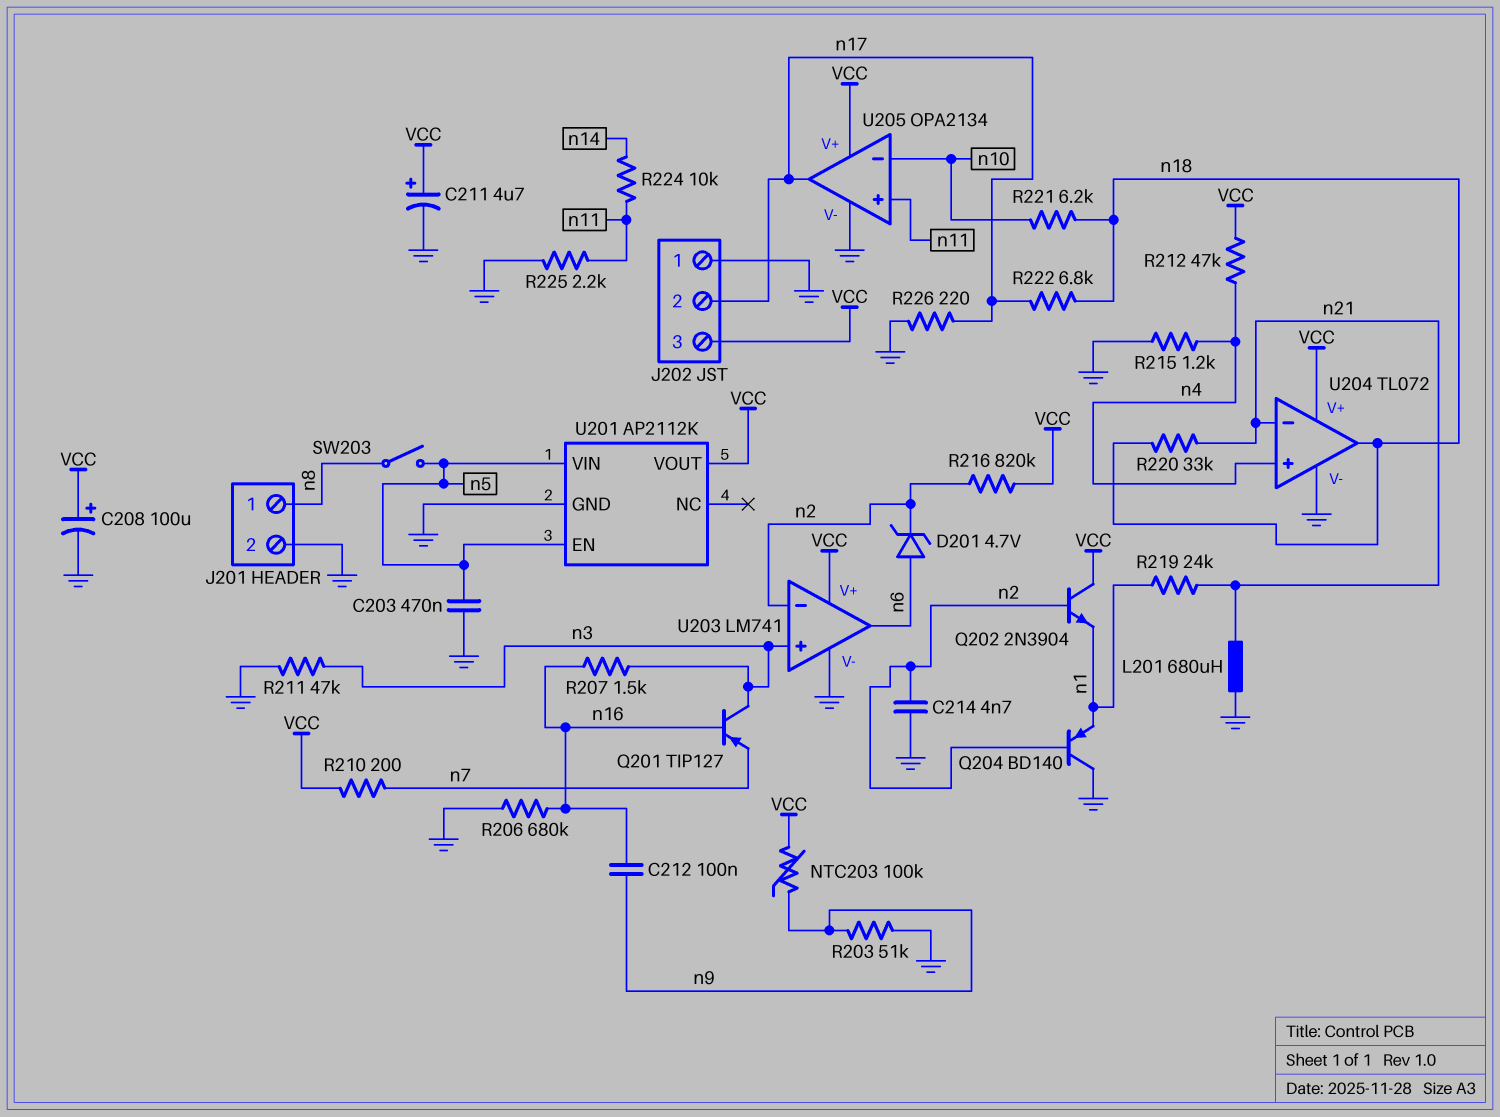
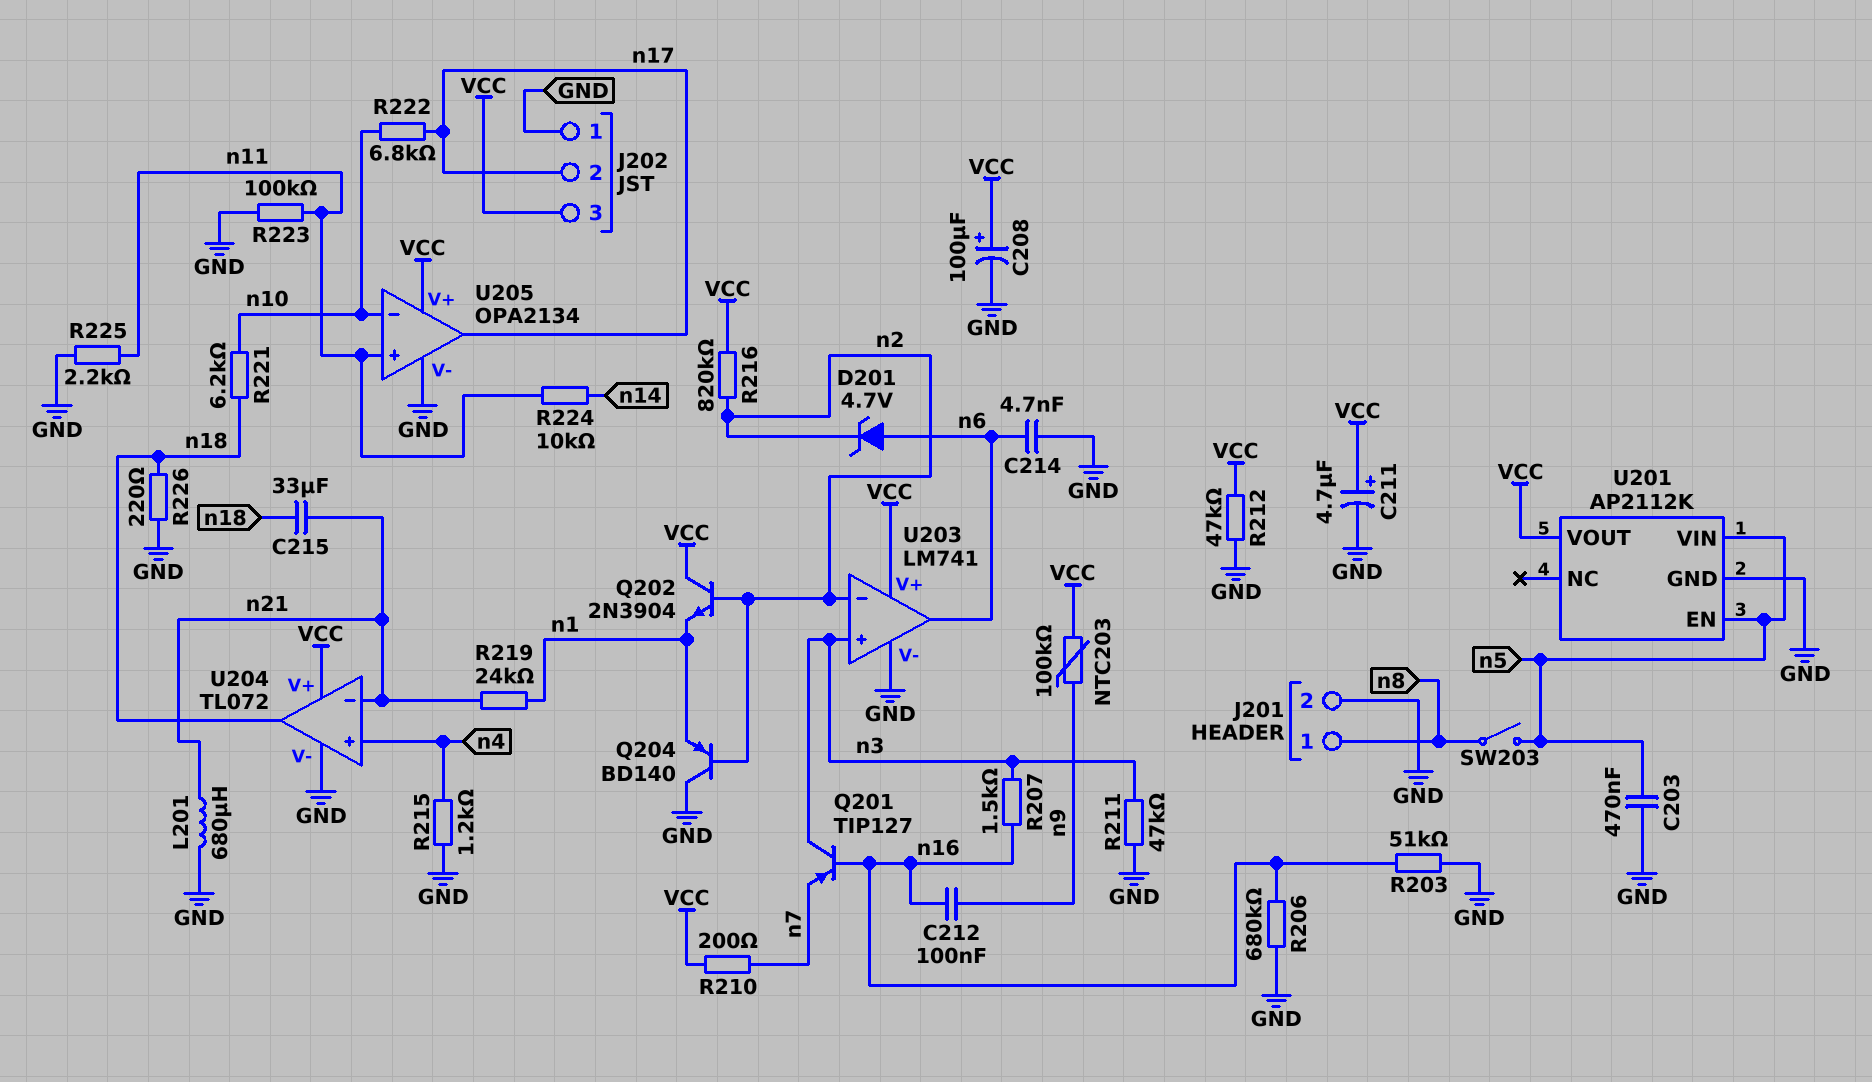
C214: 4.7nF (GND, n2) -> 4.7nF (GND, n6)
C215: none -> 33uF (n18, n21)
R203: 51k (GND, n9) -> 51k (GND, n16)
R212: 47k (VCC, n4) -> 47k (GND, VCC)
R220: 33k (n18, n21) -> none
R222: 6.8k (n17, n18) -> 6.8k (n10, n17)
R223: none -> 100k (GND, n11)
R226: 220 (GND, n17) -> 220 (GND, n18)

